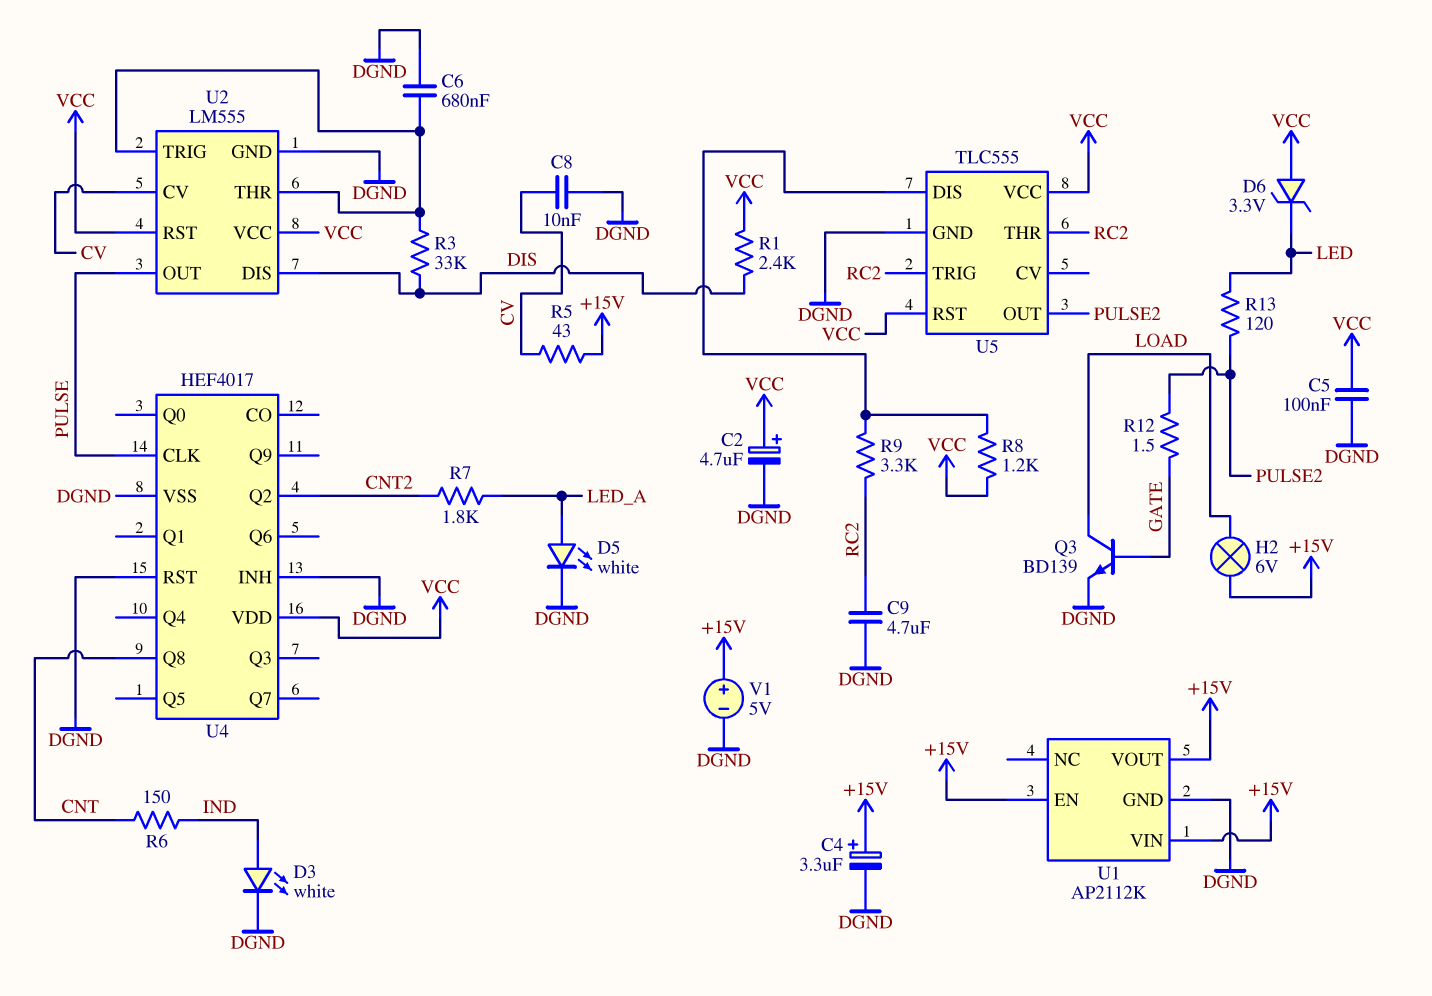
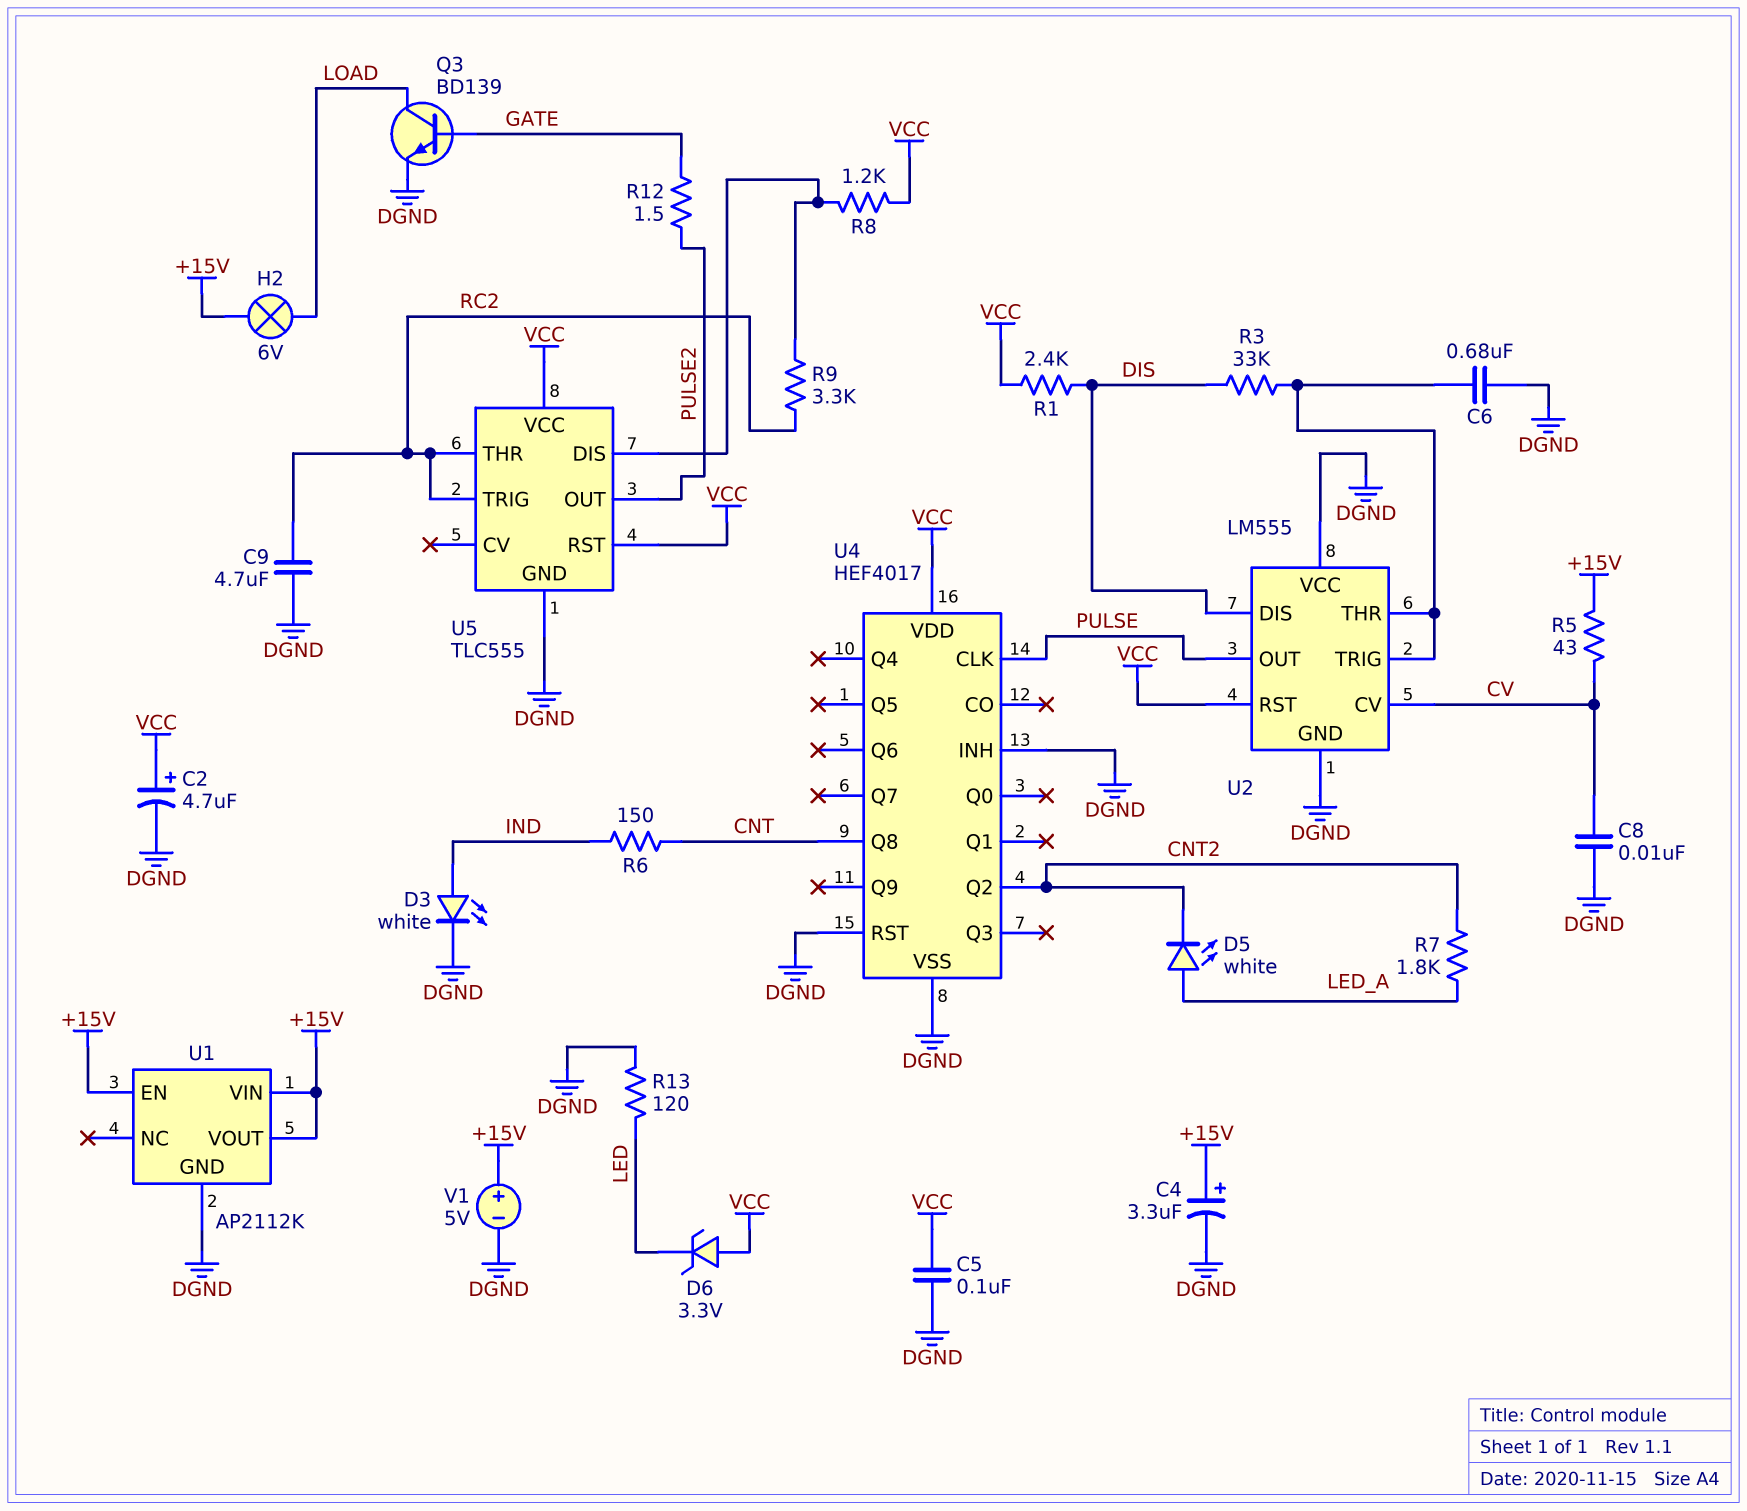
D5: LED white (A LED_A, K DGND) -> LED white (A LED_A, K CNT2)
R13: 120 (LED, PULSE2) -> 120 (DGND, LED)
U2 pin VCC: VCC -> DGND

